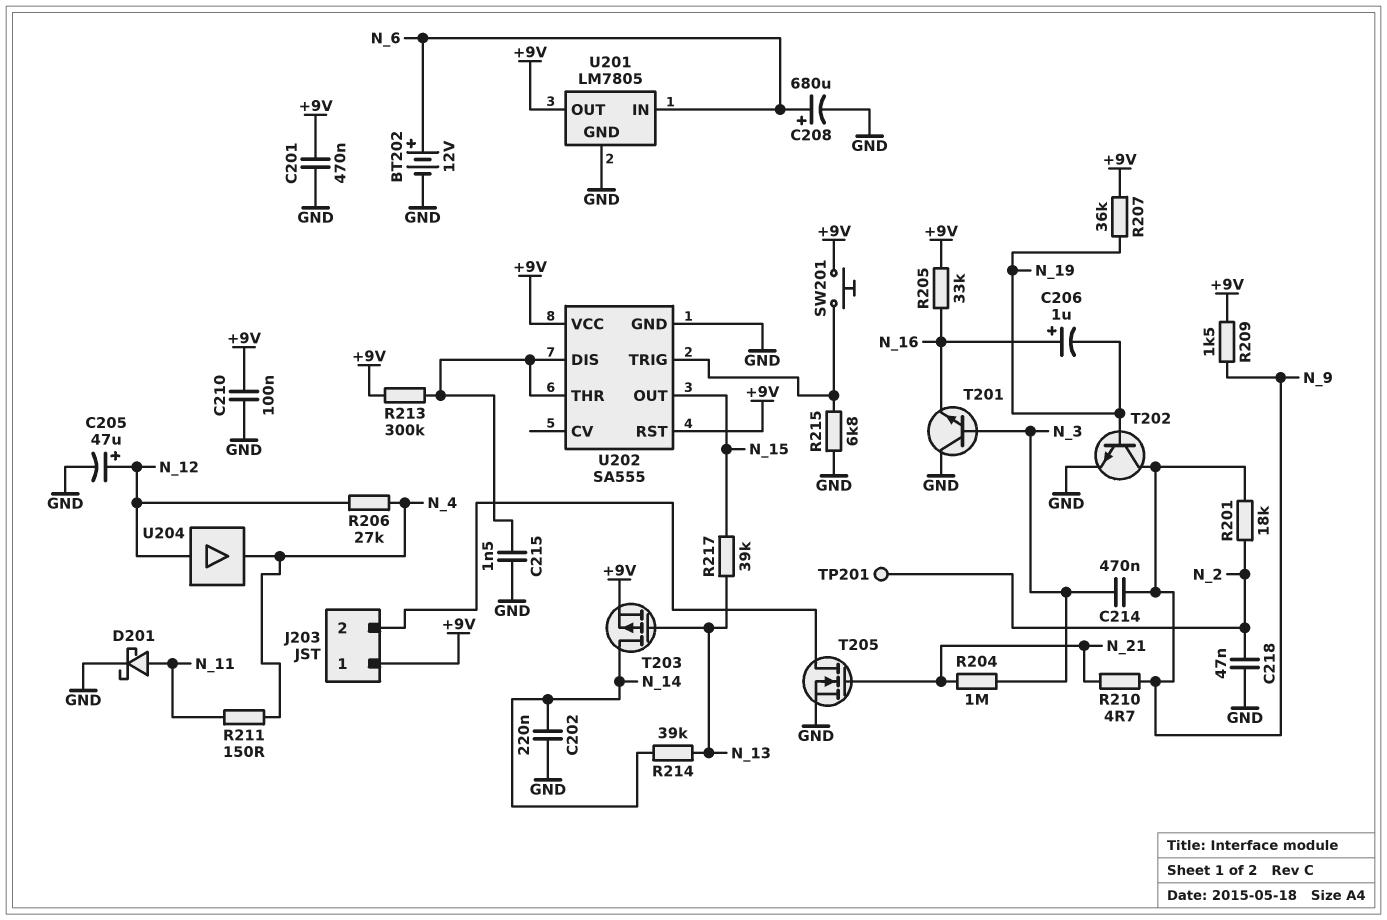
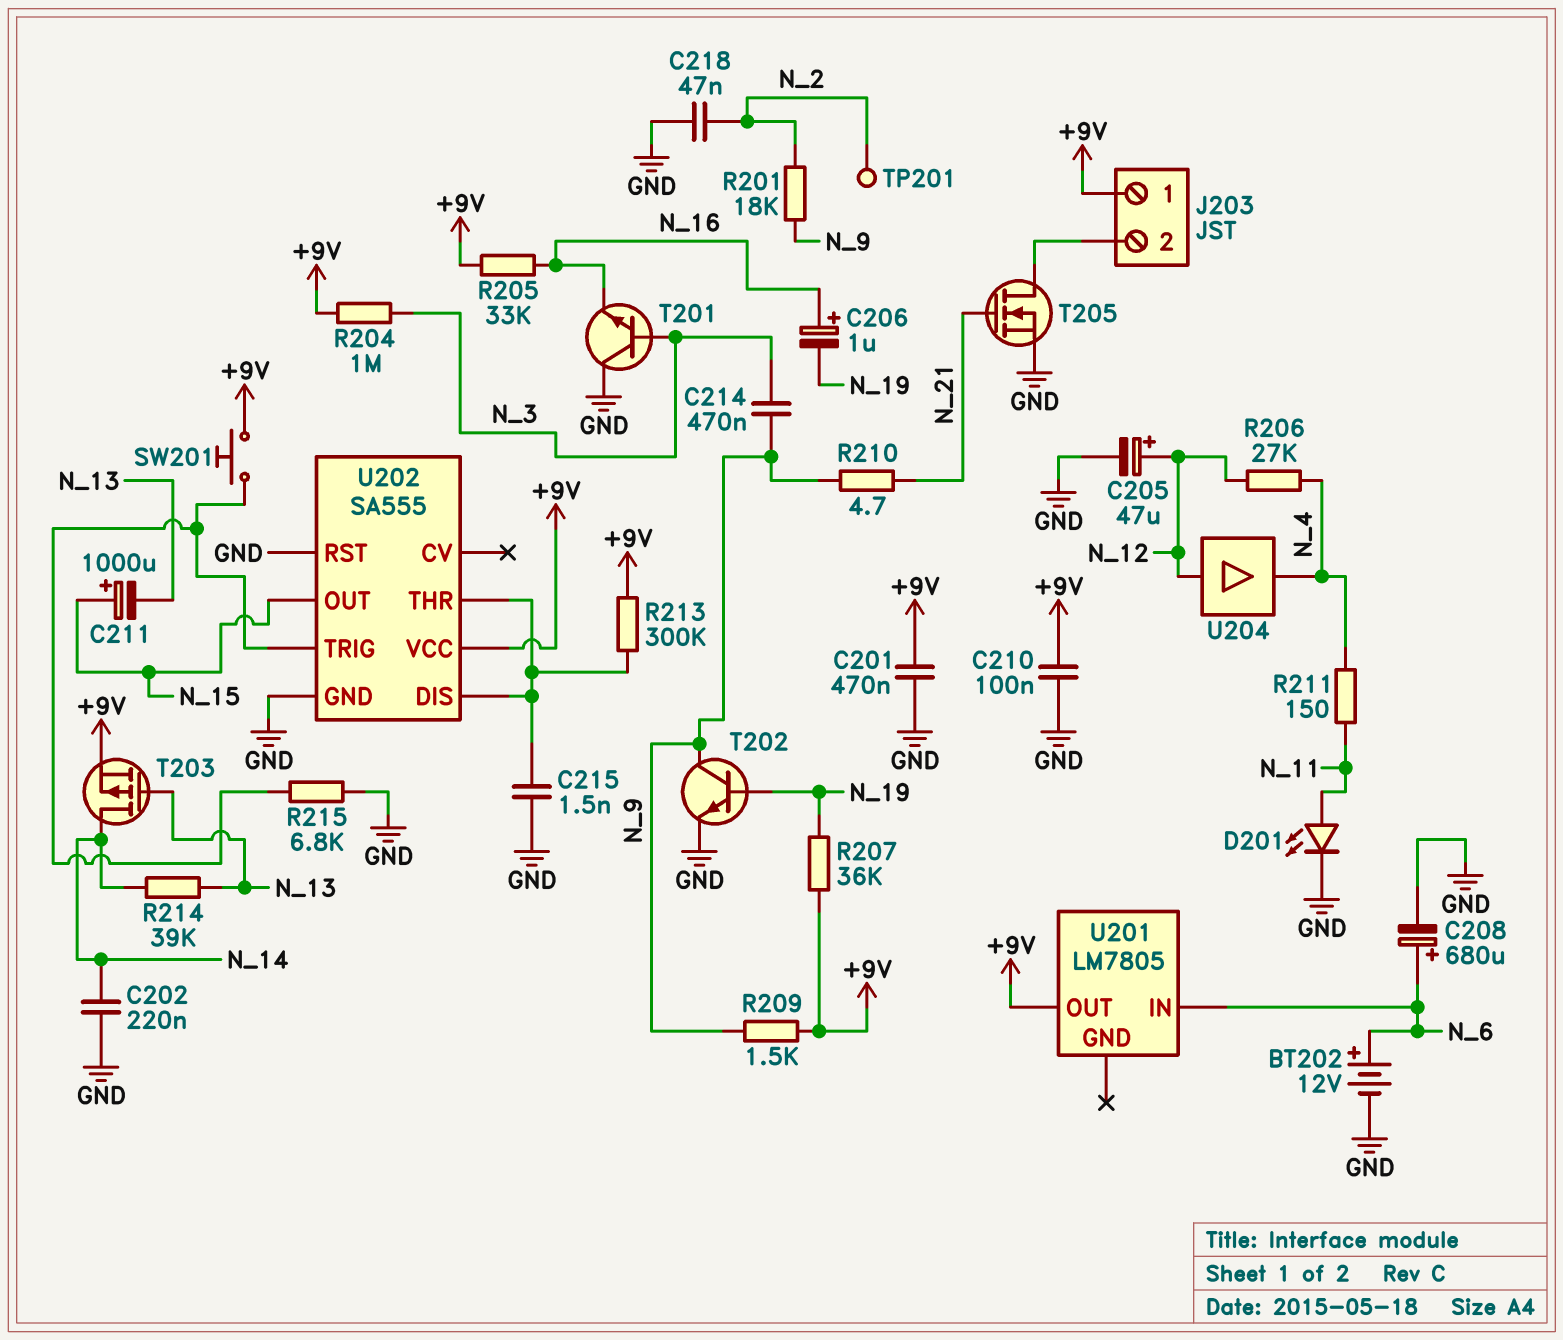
C211: none -> 1000uF (plus N_15, minus N_13)
D201: schottky (A N_11, K GND) -> LED (A N_11, K GND)
R204: 1M (N_3, N_21) -> 1M (+9V, N_3)
R217: 39k (N_13, N_15) -> none
U201 pin GND: GND -> none
U202 pin RST: +9V -> GND

